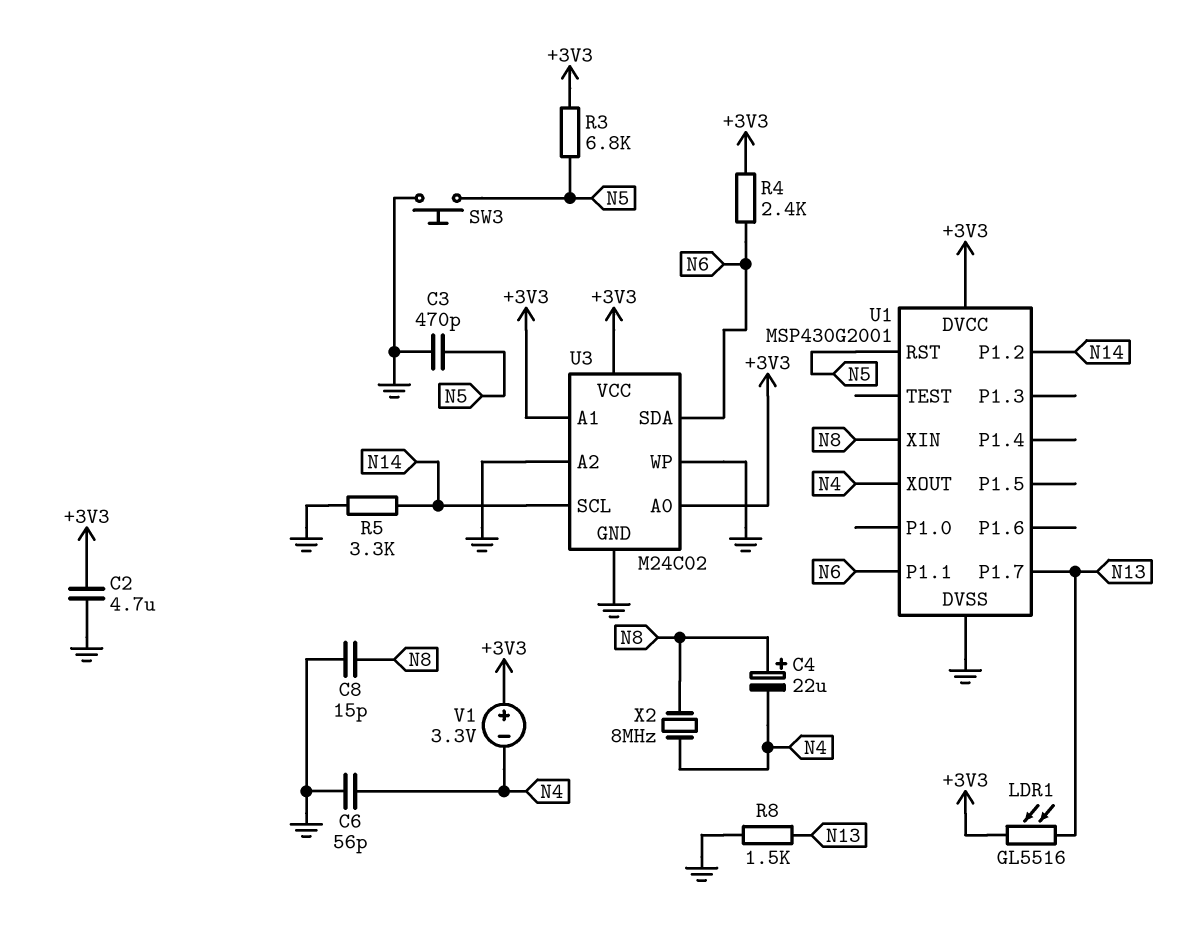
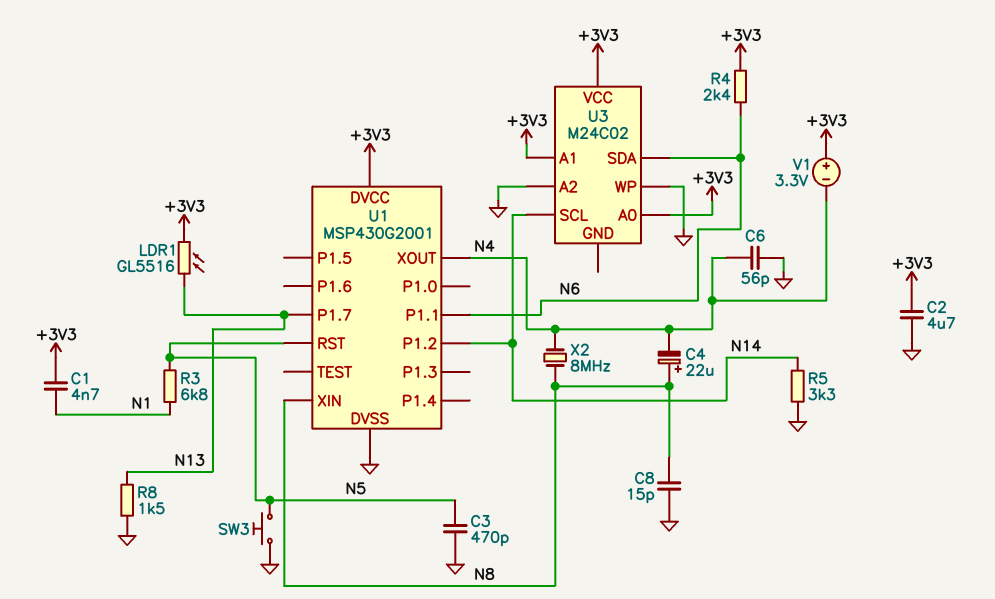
C1: none -> 4.7nF (+3V3, N1)
R3: 6.8k (+3V3, N5) -> 6.8k (N1, N5)
U3 pin GND: GND -> none

